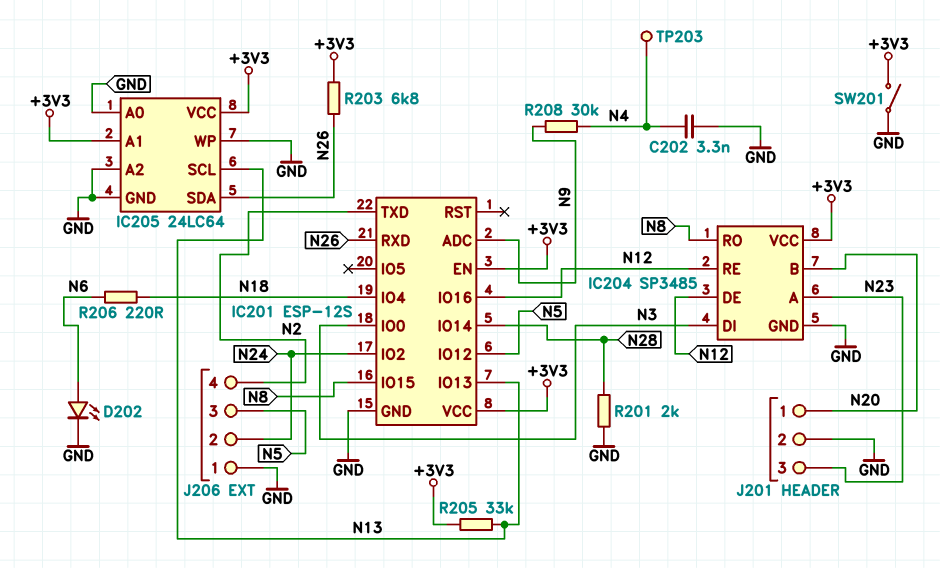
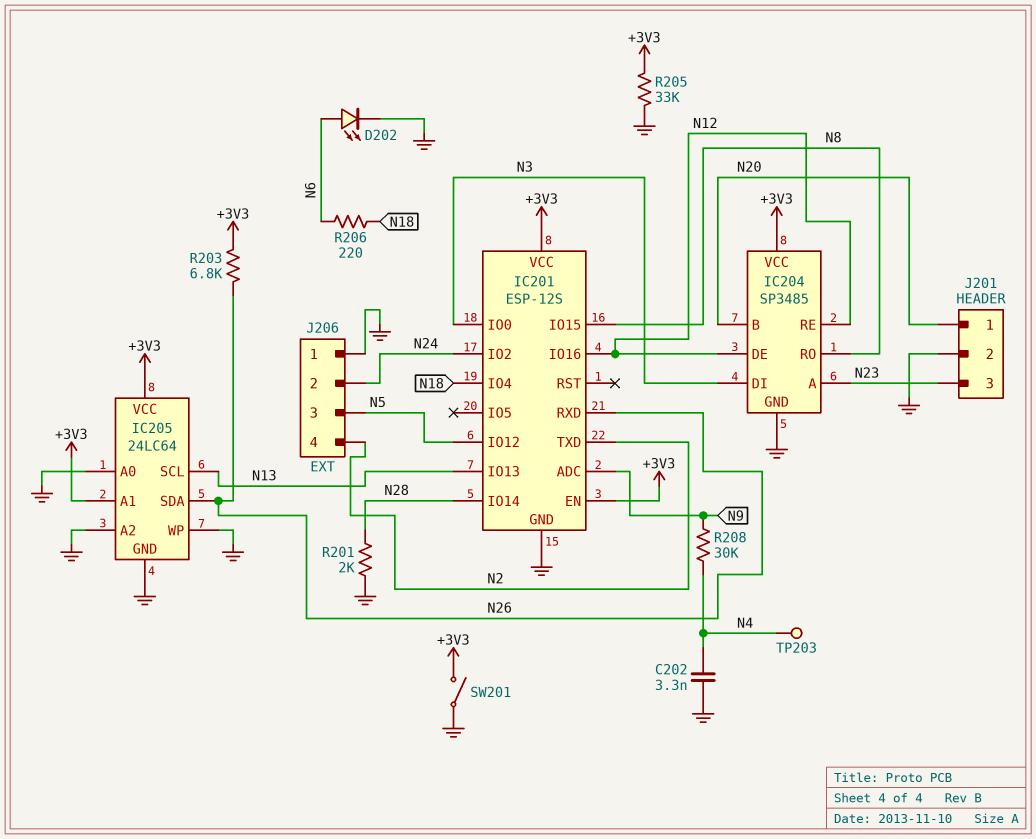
R205: 33k (+3V3, N13) -> 33k (+3V3, GND)

